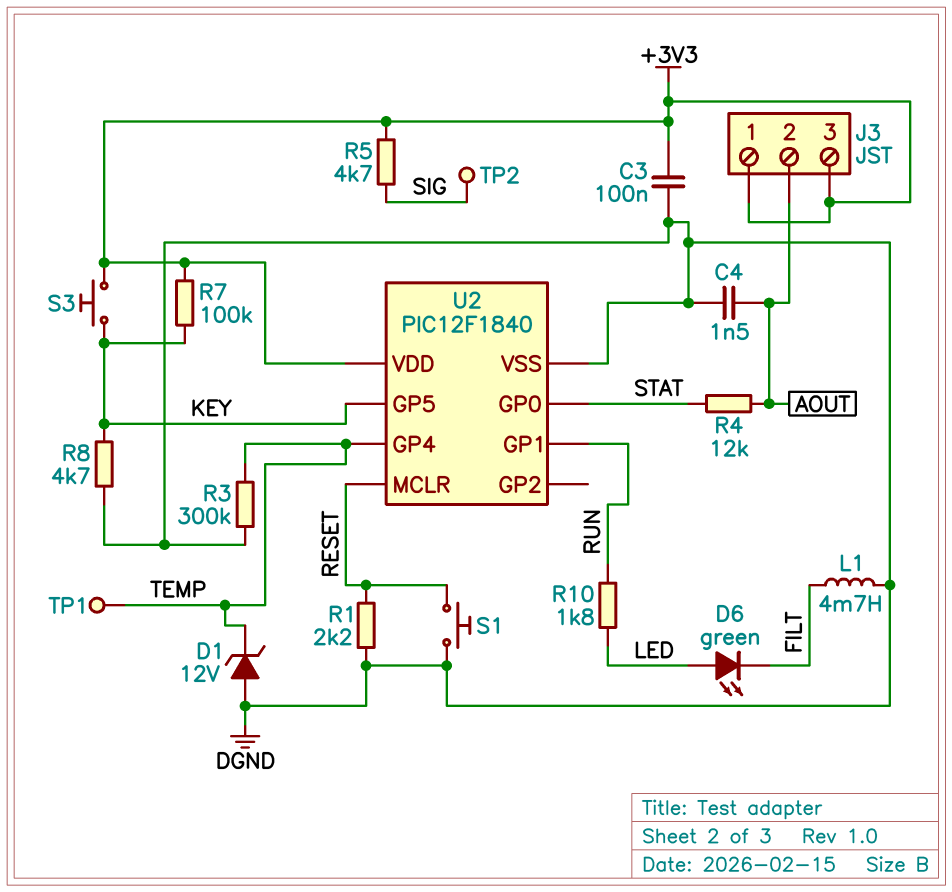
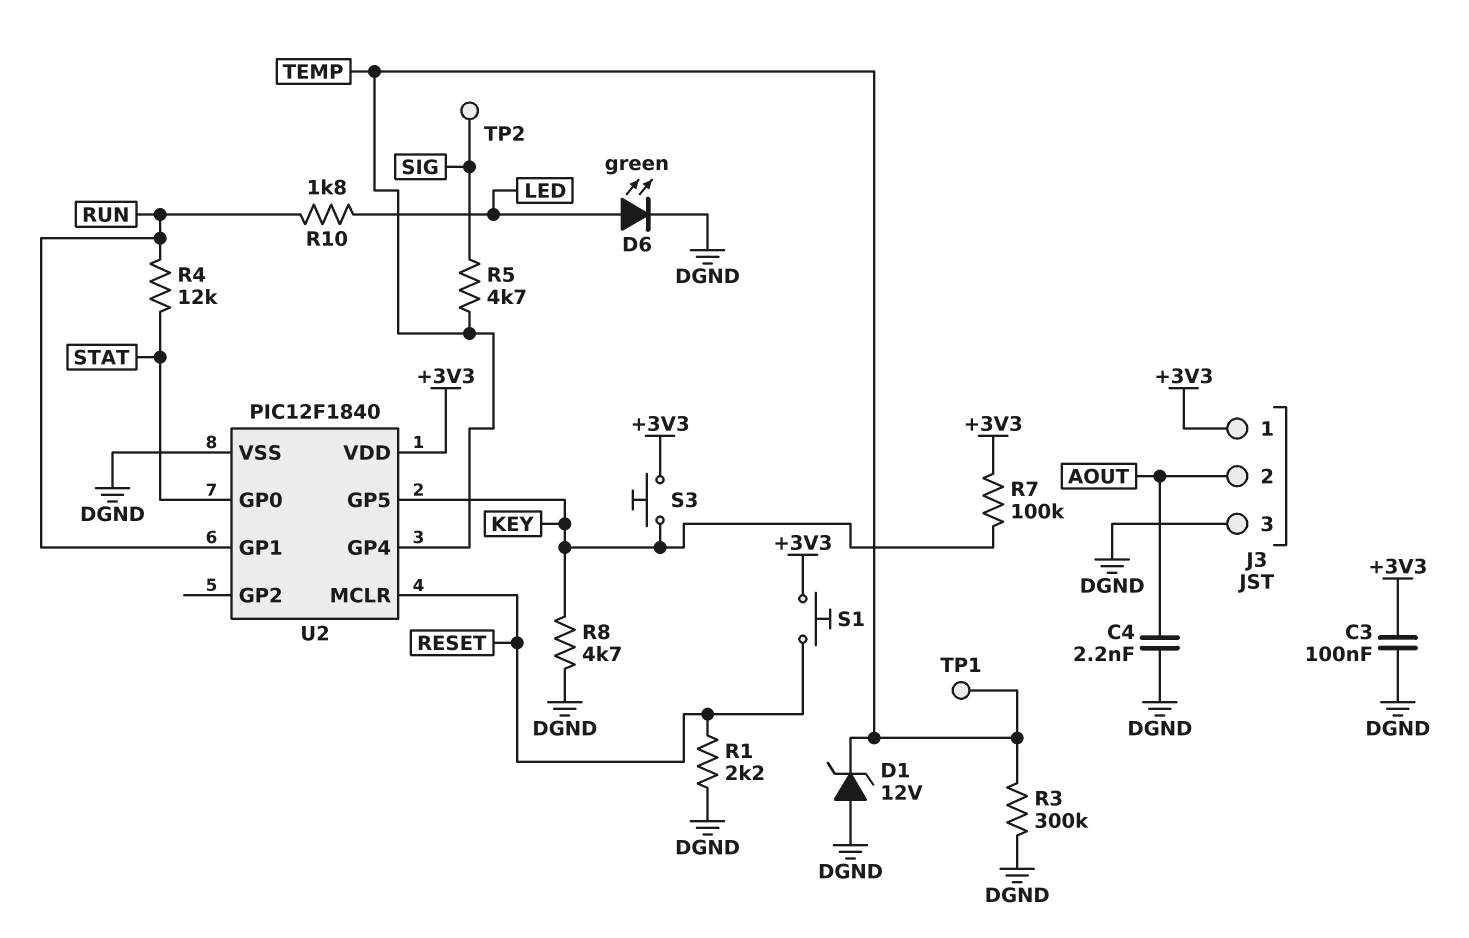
C4: 1.5nF (AOUT, DGND) -> 2.2nF (AOUT, DGND)
D6: LED green (A LED, K FILT) -> LED green (A LED, K DGND)
J3 pin 3: +3V3 -> DGND
L1: 4.7mH (DGND, FILT) -> none
R4: 12k (AOUT, STAT) -> 12k (RUN, STAT)
R5: 4.7k (+3V3, SIG) -> 4.7k (SIG, TEMP)
S1: button (DGND, RESET) -> button (+3V3, RESET)

